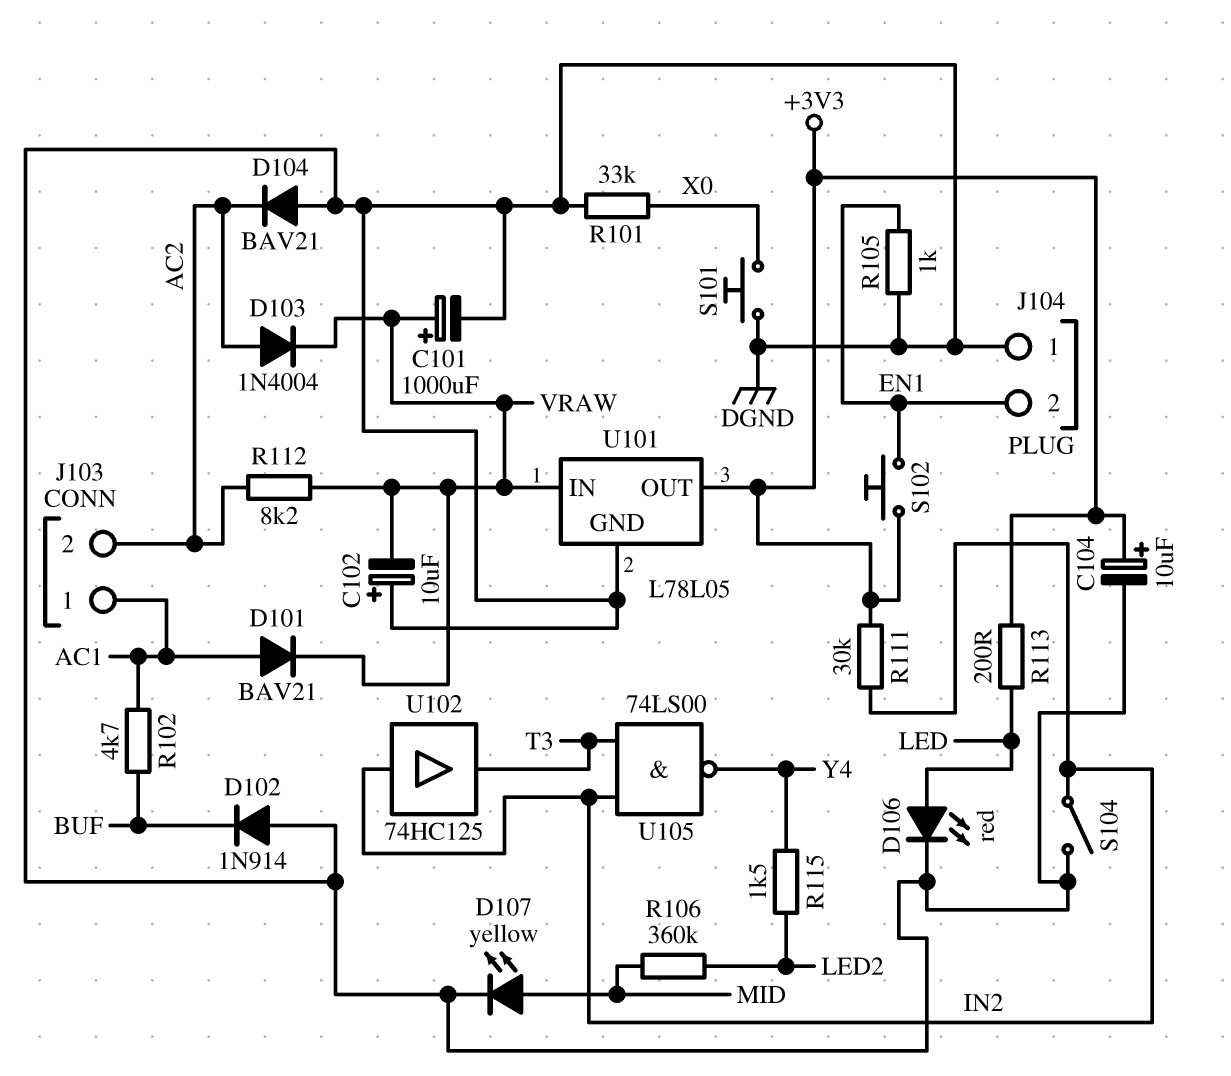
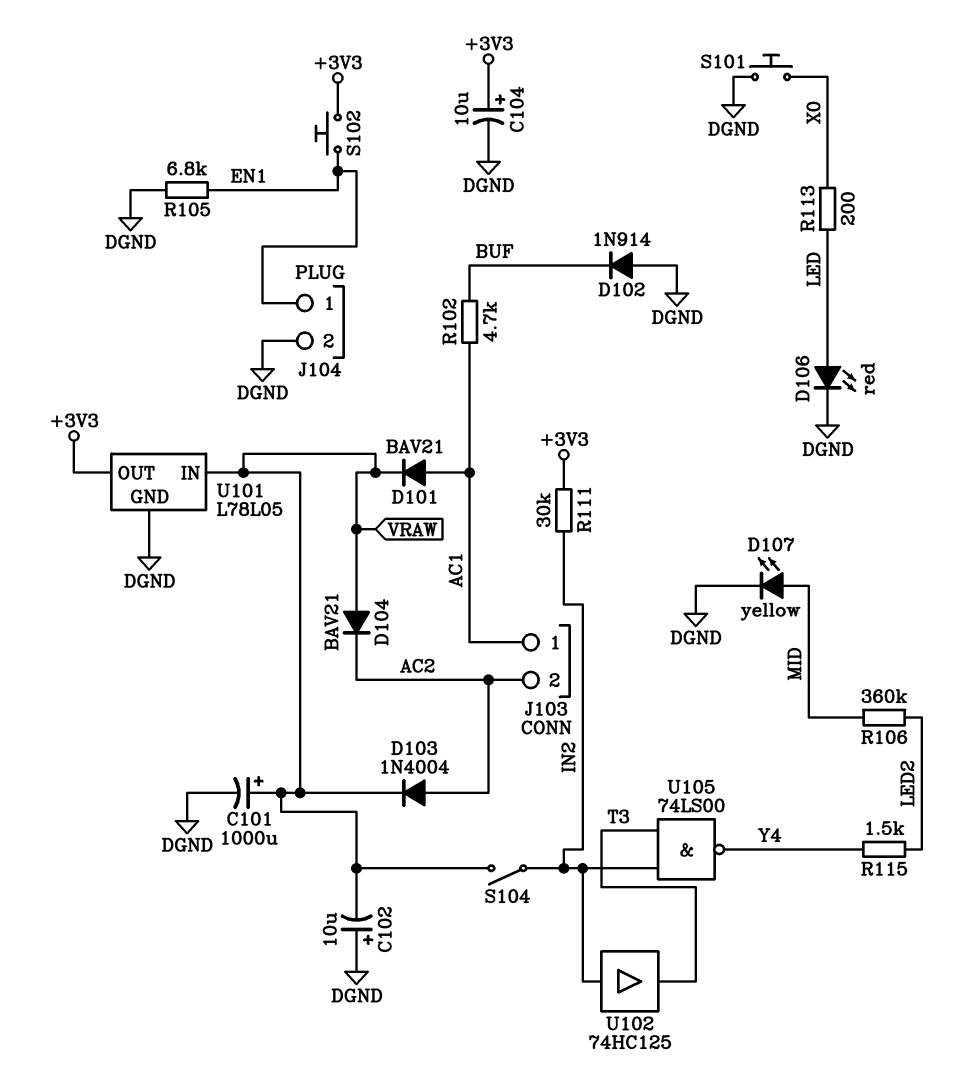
D104: diode BAV21 (A DGND, K AC2) -> diode BAV21 (A VRAW, K AC2)
J104 pin 1: DGND -> EN1
J104 pin 2: EN1 -> DGND
R101: 33k (DGND, X0) -> none
R105: 1k (DGND, EN1) -> 6.8k (DGND, EN1)
R112: 8.2k (AC2, VRAW) -> none
R113: 200 (+3V3, LED) -> 200 (LED, X0)
S104: switch (DGND, IN2) -> switch (IN2, VRAW)

